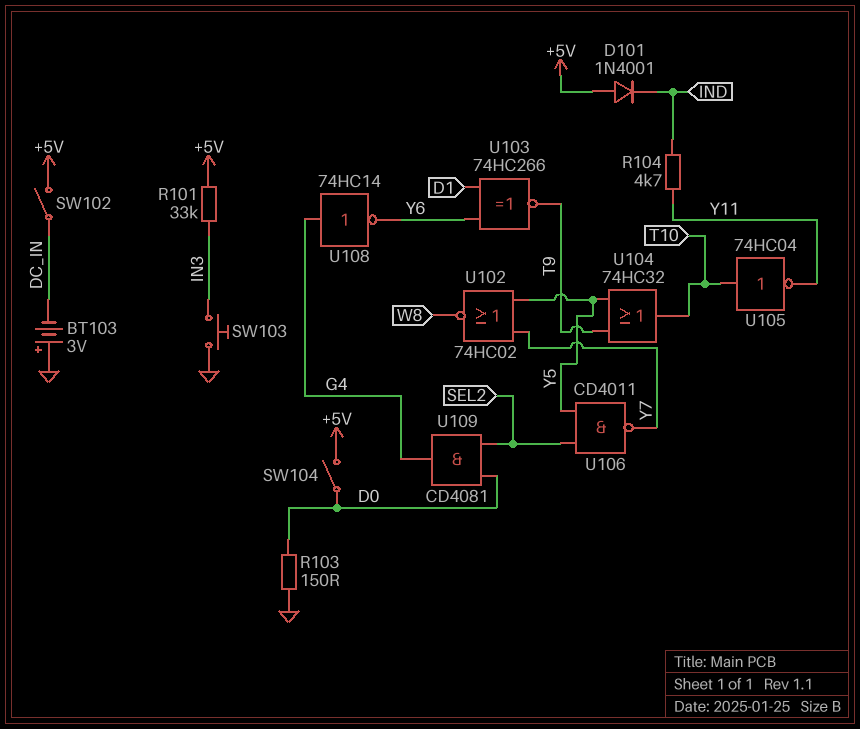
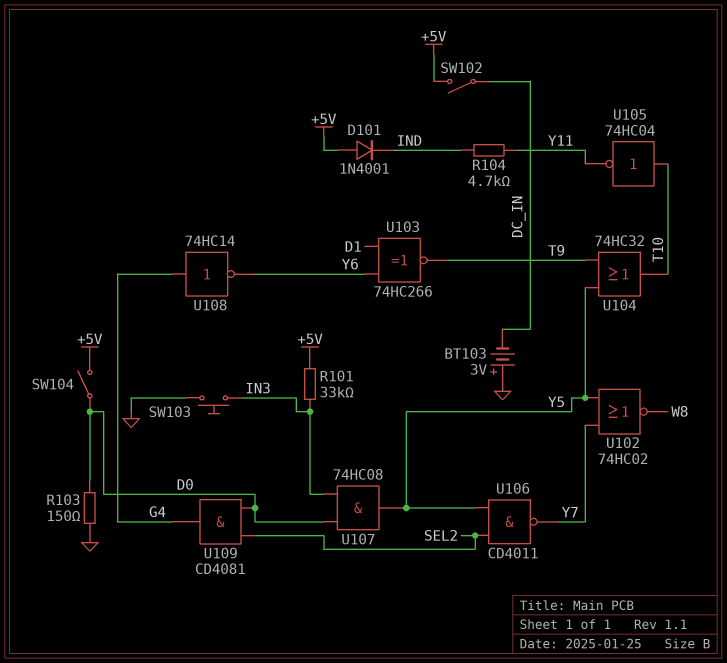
U107: none -> AND 74HC08 (in D0, in IN3, out Y5)

